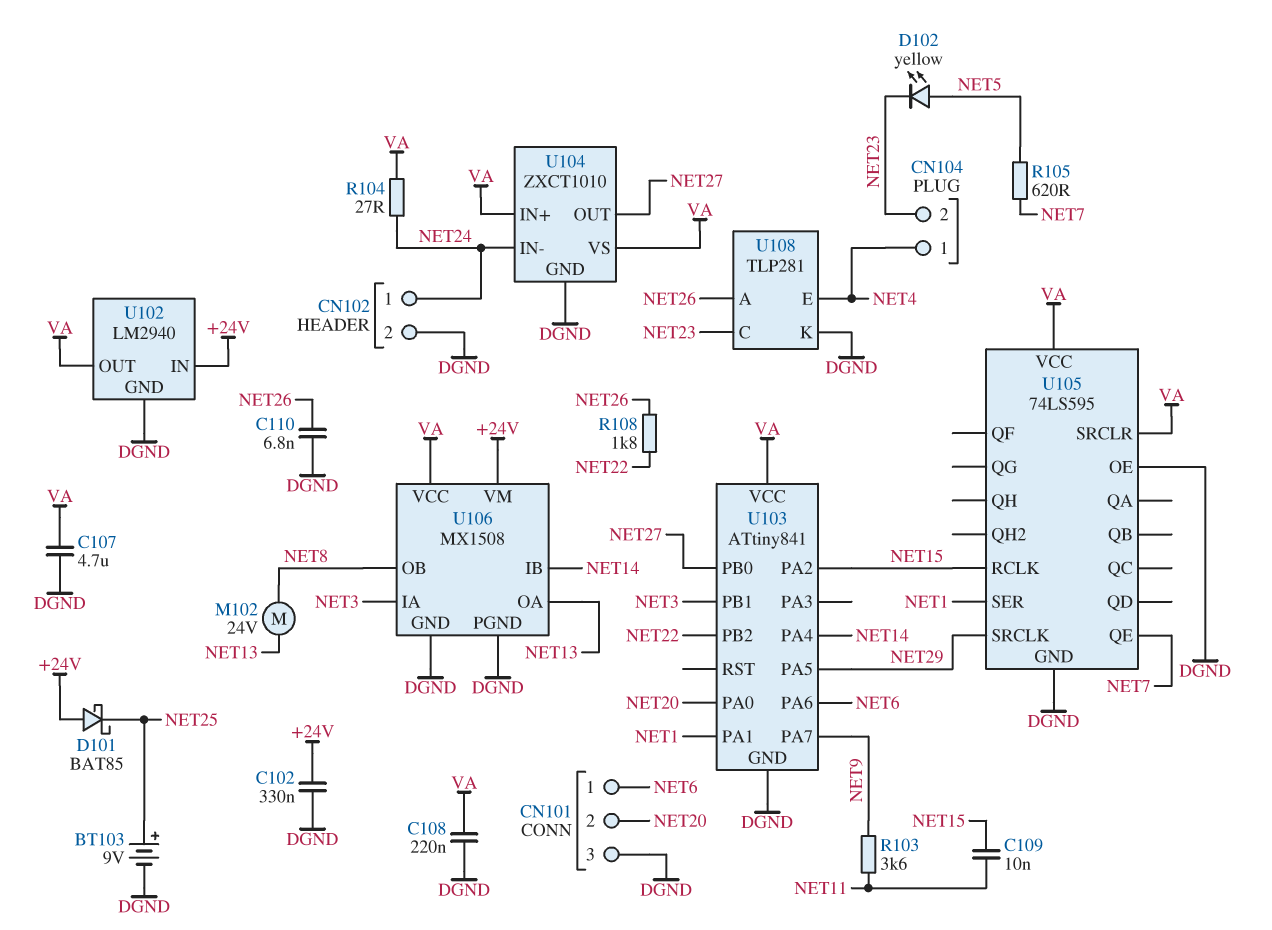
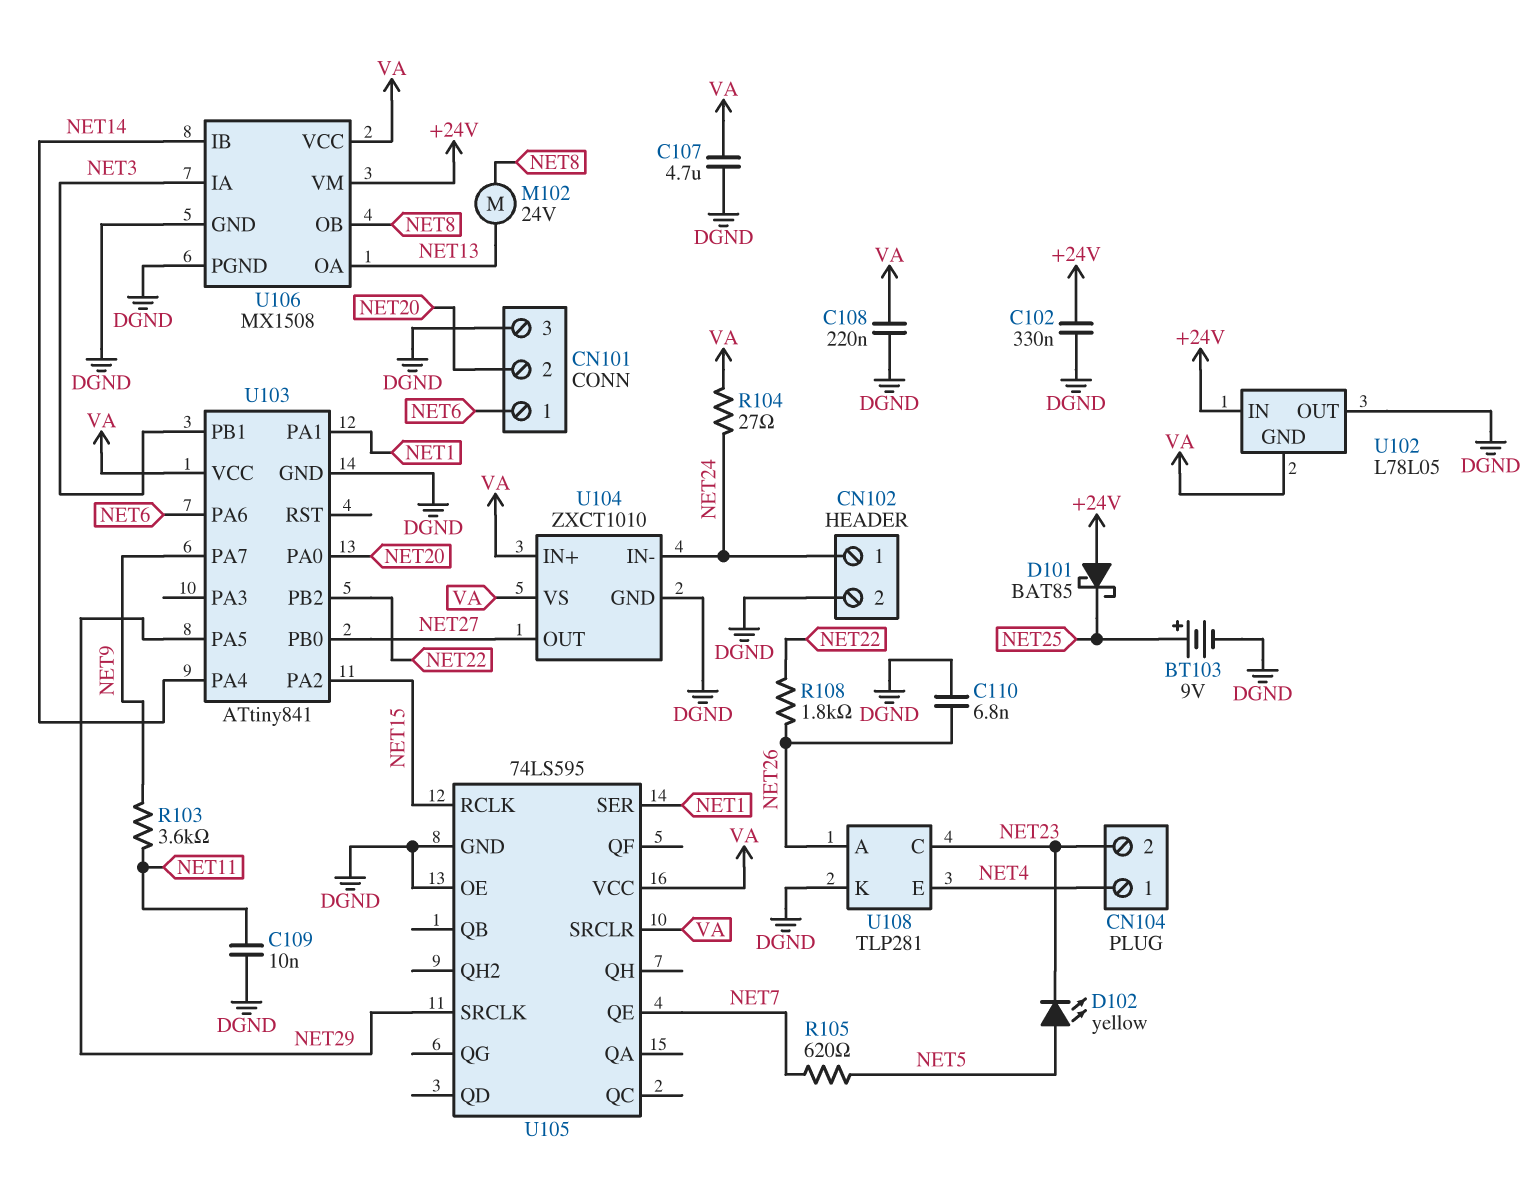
C109: 10nF (NET11, NET15) -> 10nF (DGND, NET11)
U102: LM2940 -> L78L05
U102 pin GND: DGND -> VA
U102 pin OUT: VA -> DGND

